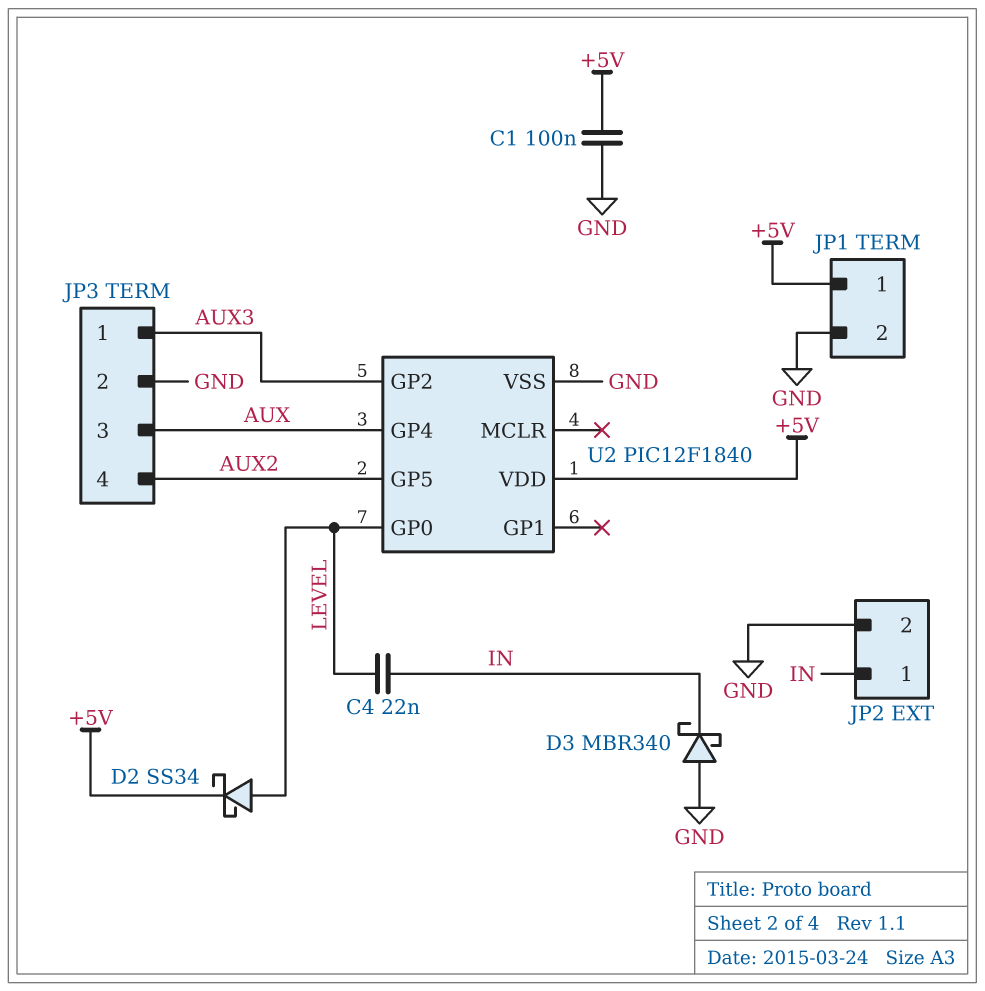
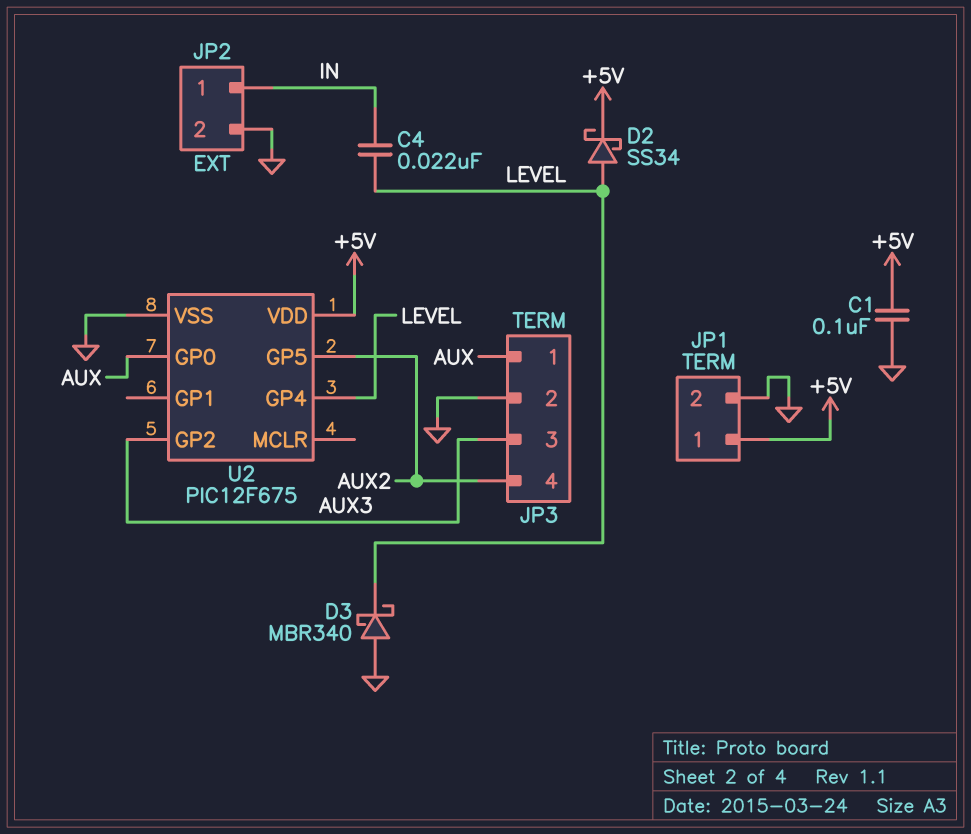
D3: schottky MBR340 (A GND, K IN) -> schottky MBR340 (A GND, K LEVEL)
JP3 pin 1: AUX3 -> AUX
JP3 pin 3: AUX -> AUX3
U2: PIC12F1840 -> PIC12F675
U2 pin GP0: LEVEL -> AUX
U2 pin GP4: AUX -> LEVEL

